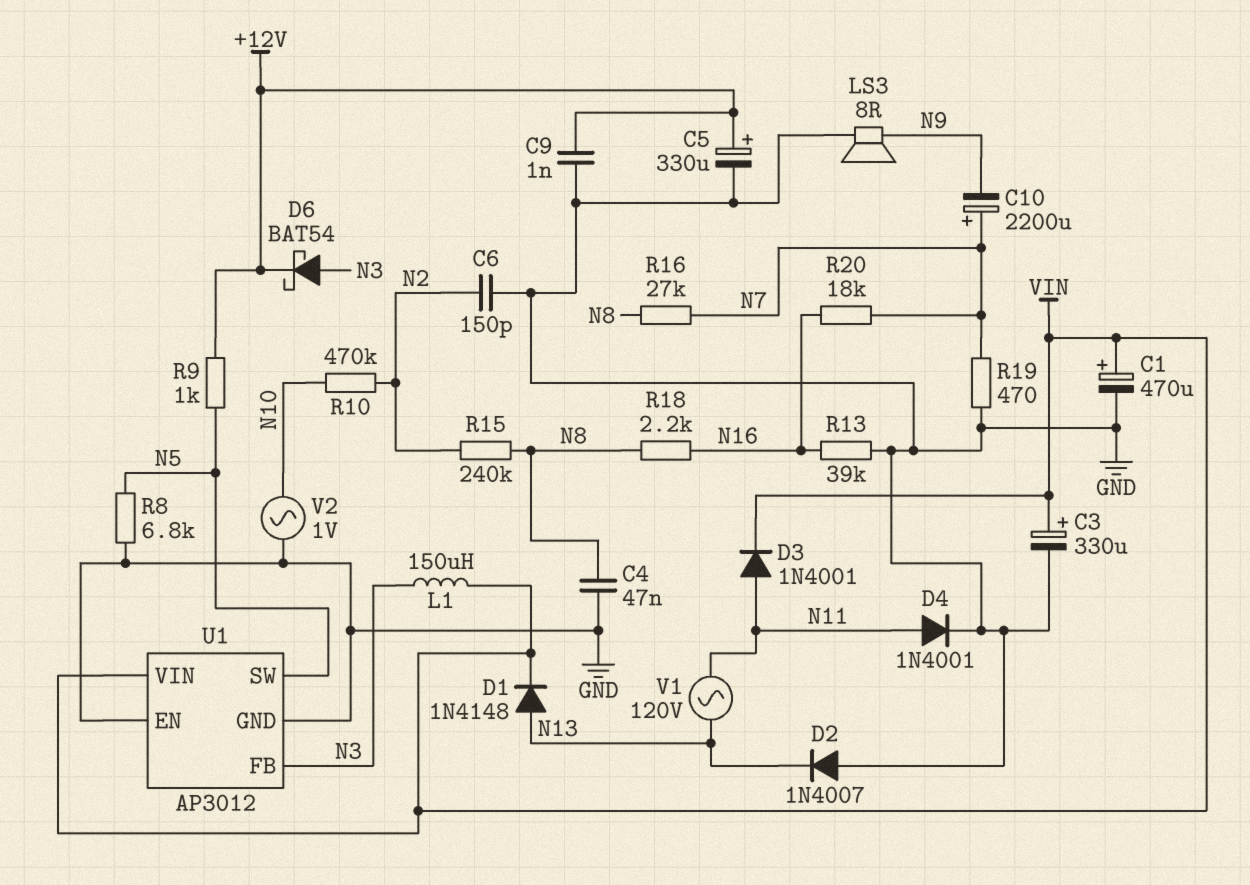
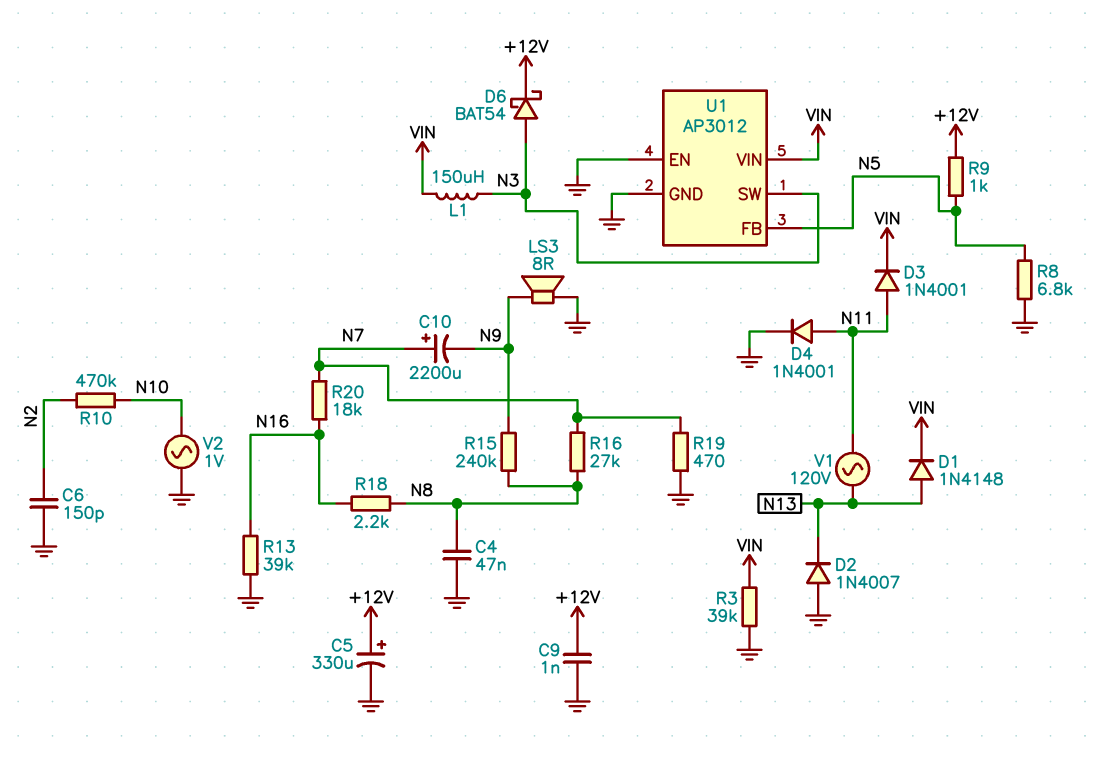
C1: 470uF (plus VIN, minus GND) -> none
C3: 330uF (plus VIN, minus GND) -> none
R3: none -> 39k (GND, VIN)
R15: 240k (N2, N8) -> 240k (N8, N9)
U1 pin FB: N3 -> N5
U1 pin SW: N5 -> N3

